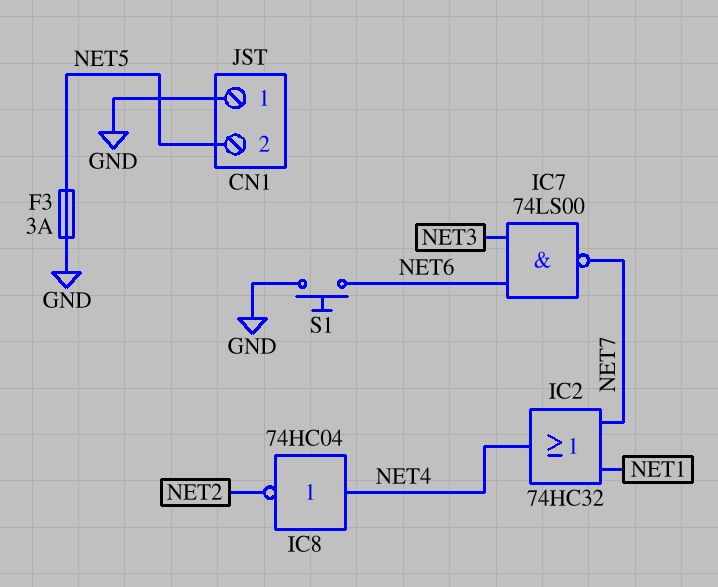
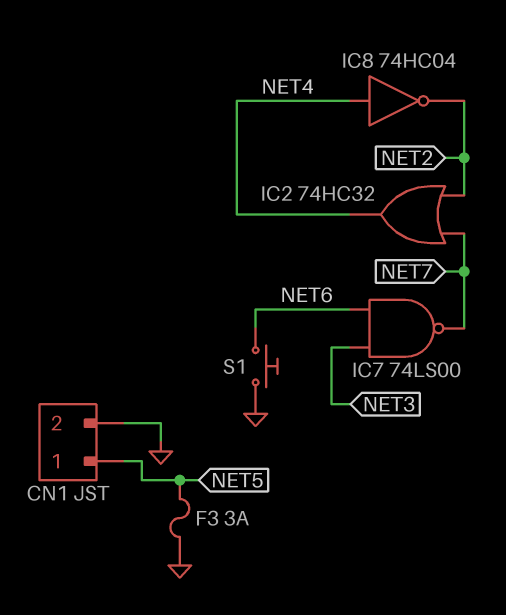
CN1 pin 1: GND -> NET5
CN1 pin 2: NET5 -> GND
IC2: OR 74HC32 (in NET1, in NET7, out NET4) -> OR 74HC32 (in NET2, in NET7, out NET4)

